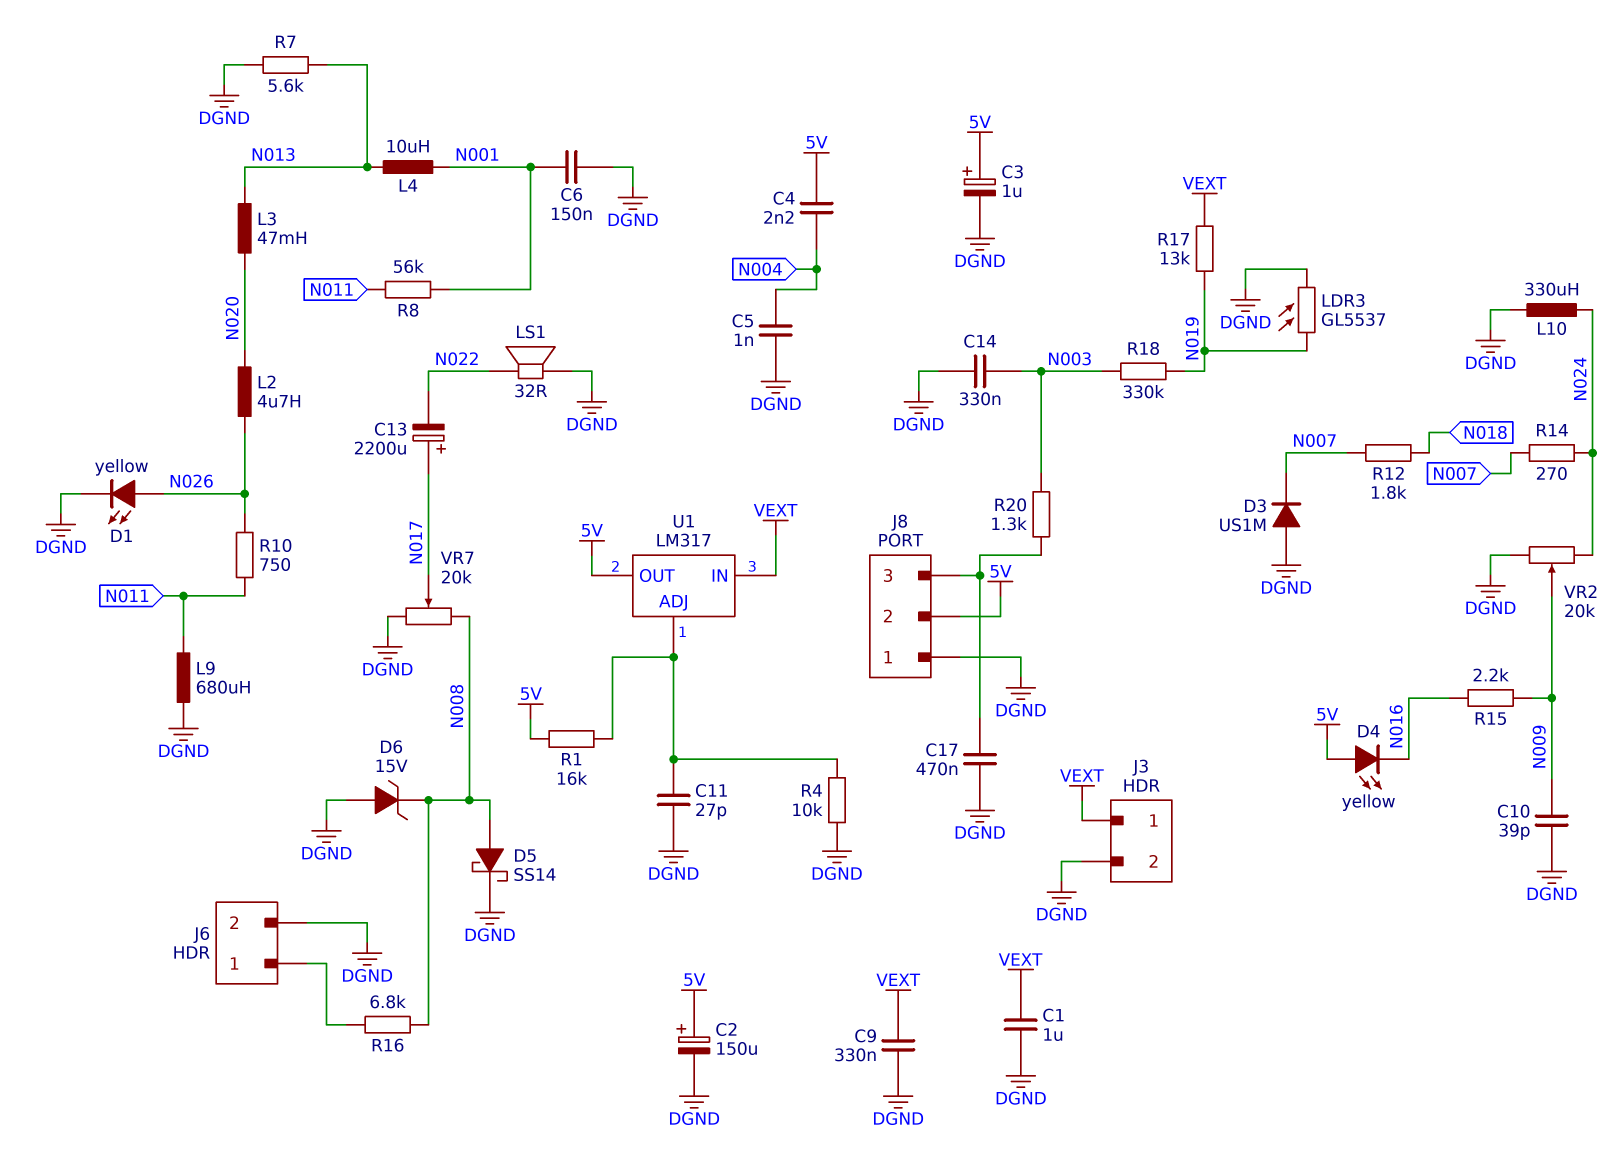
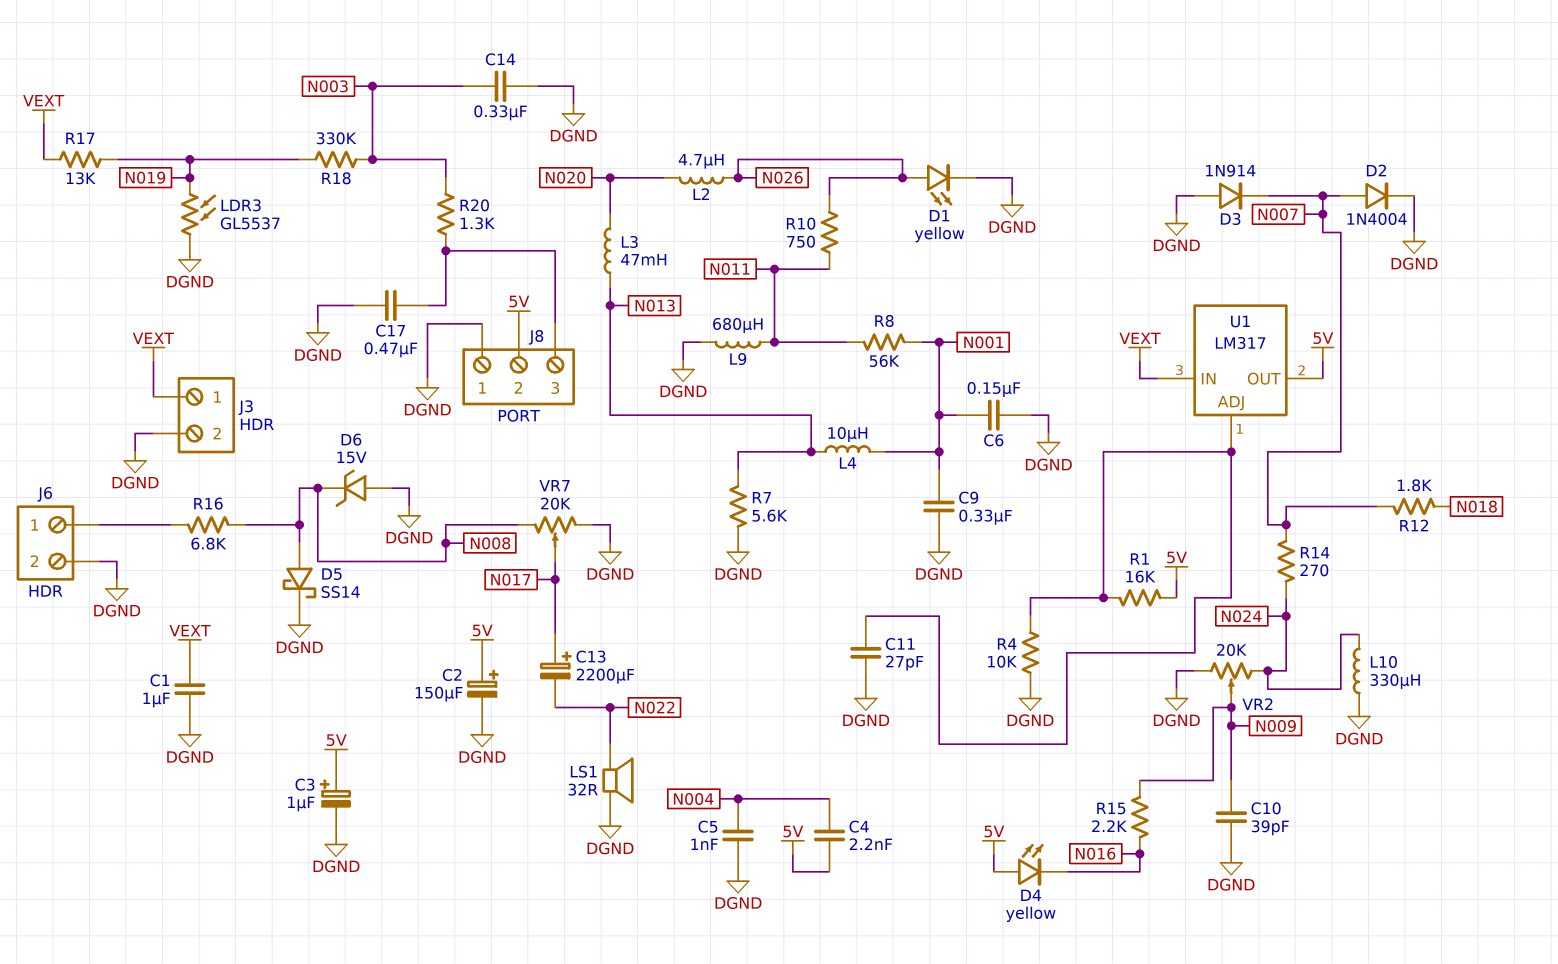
C9: 330nF (DGND, VEXT) -> 330nF (DGND, N001)
D2: none -> diode 1N4004 (A N007, K DGND)
D3: diode US1M (A DGND, K N007) -> diode 1N914 (A DGND, K N007)

